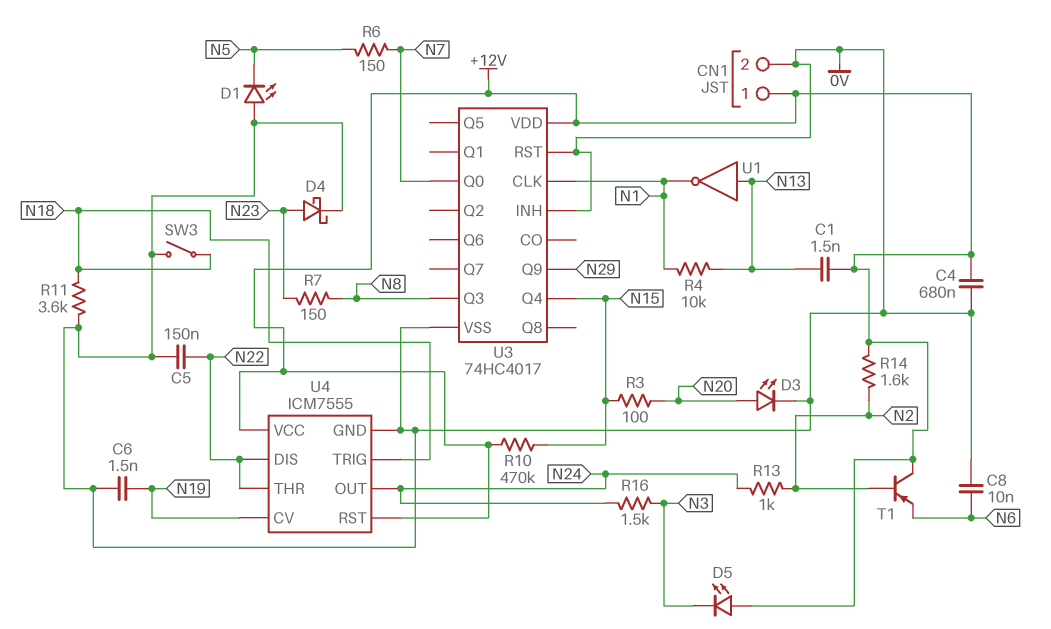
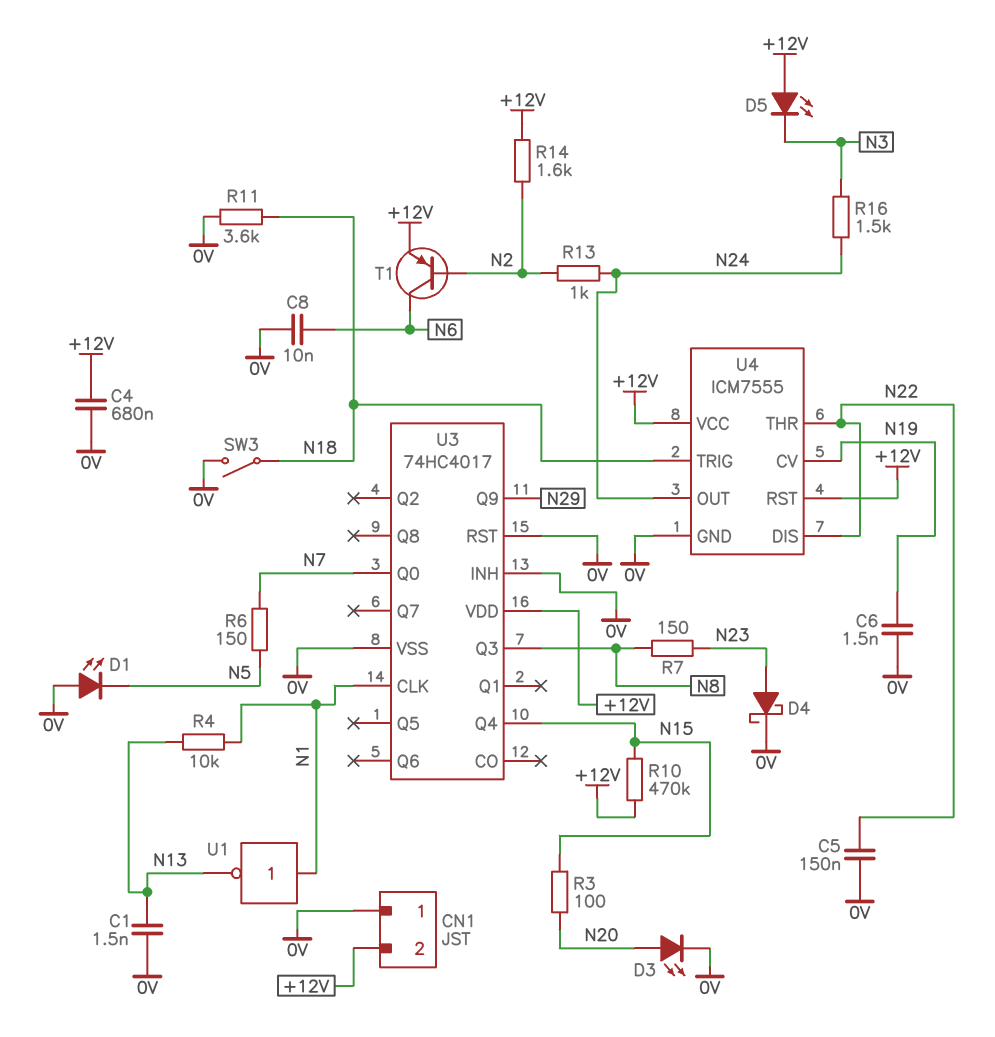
C1: 1.5nF (+12V, N13) -> 1.5nF (0V, N13)
CN1 pin 1: +12V -> 0V
CN1 pin 2: 0V -> +12V
T1: PNP (B N2, C +12V, E N6) -> PNP (B N2, C N6, E +12V)
U1: NOT (in N13, out N1) -> NOT (in N1, out N13)

